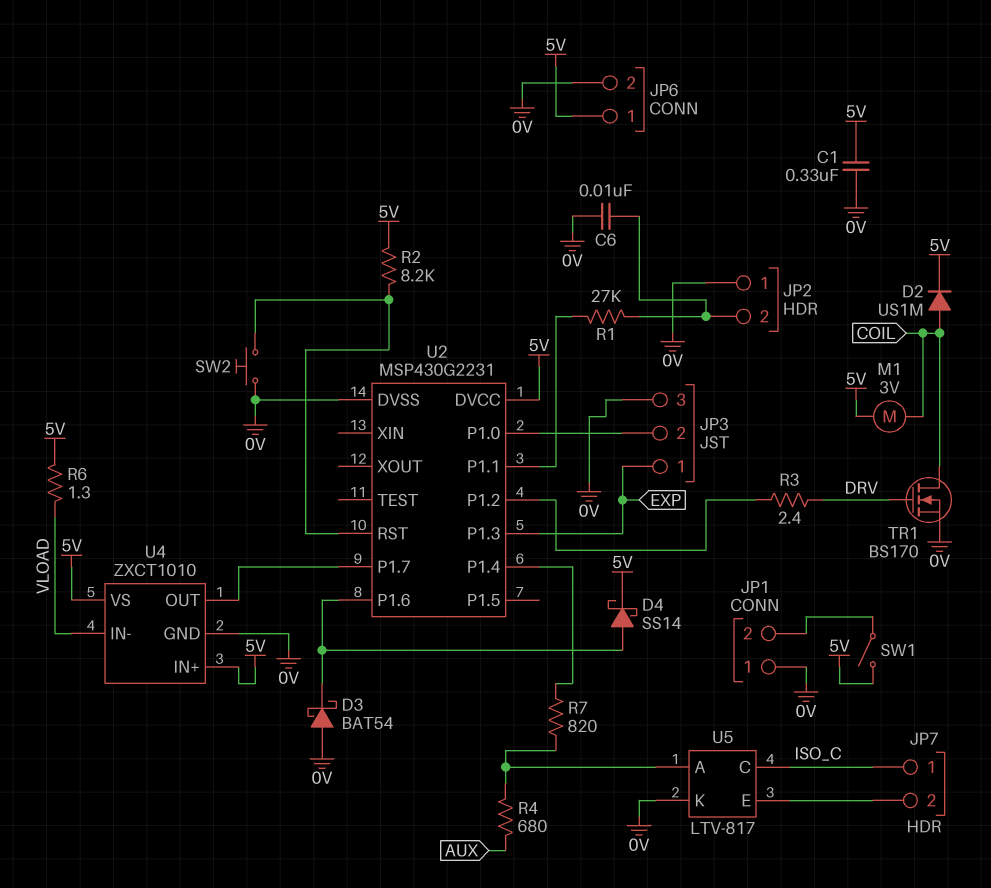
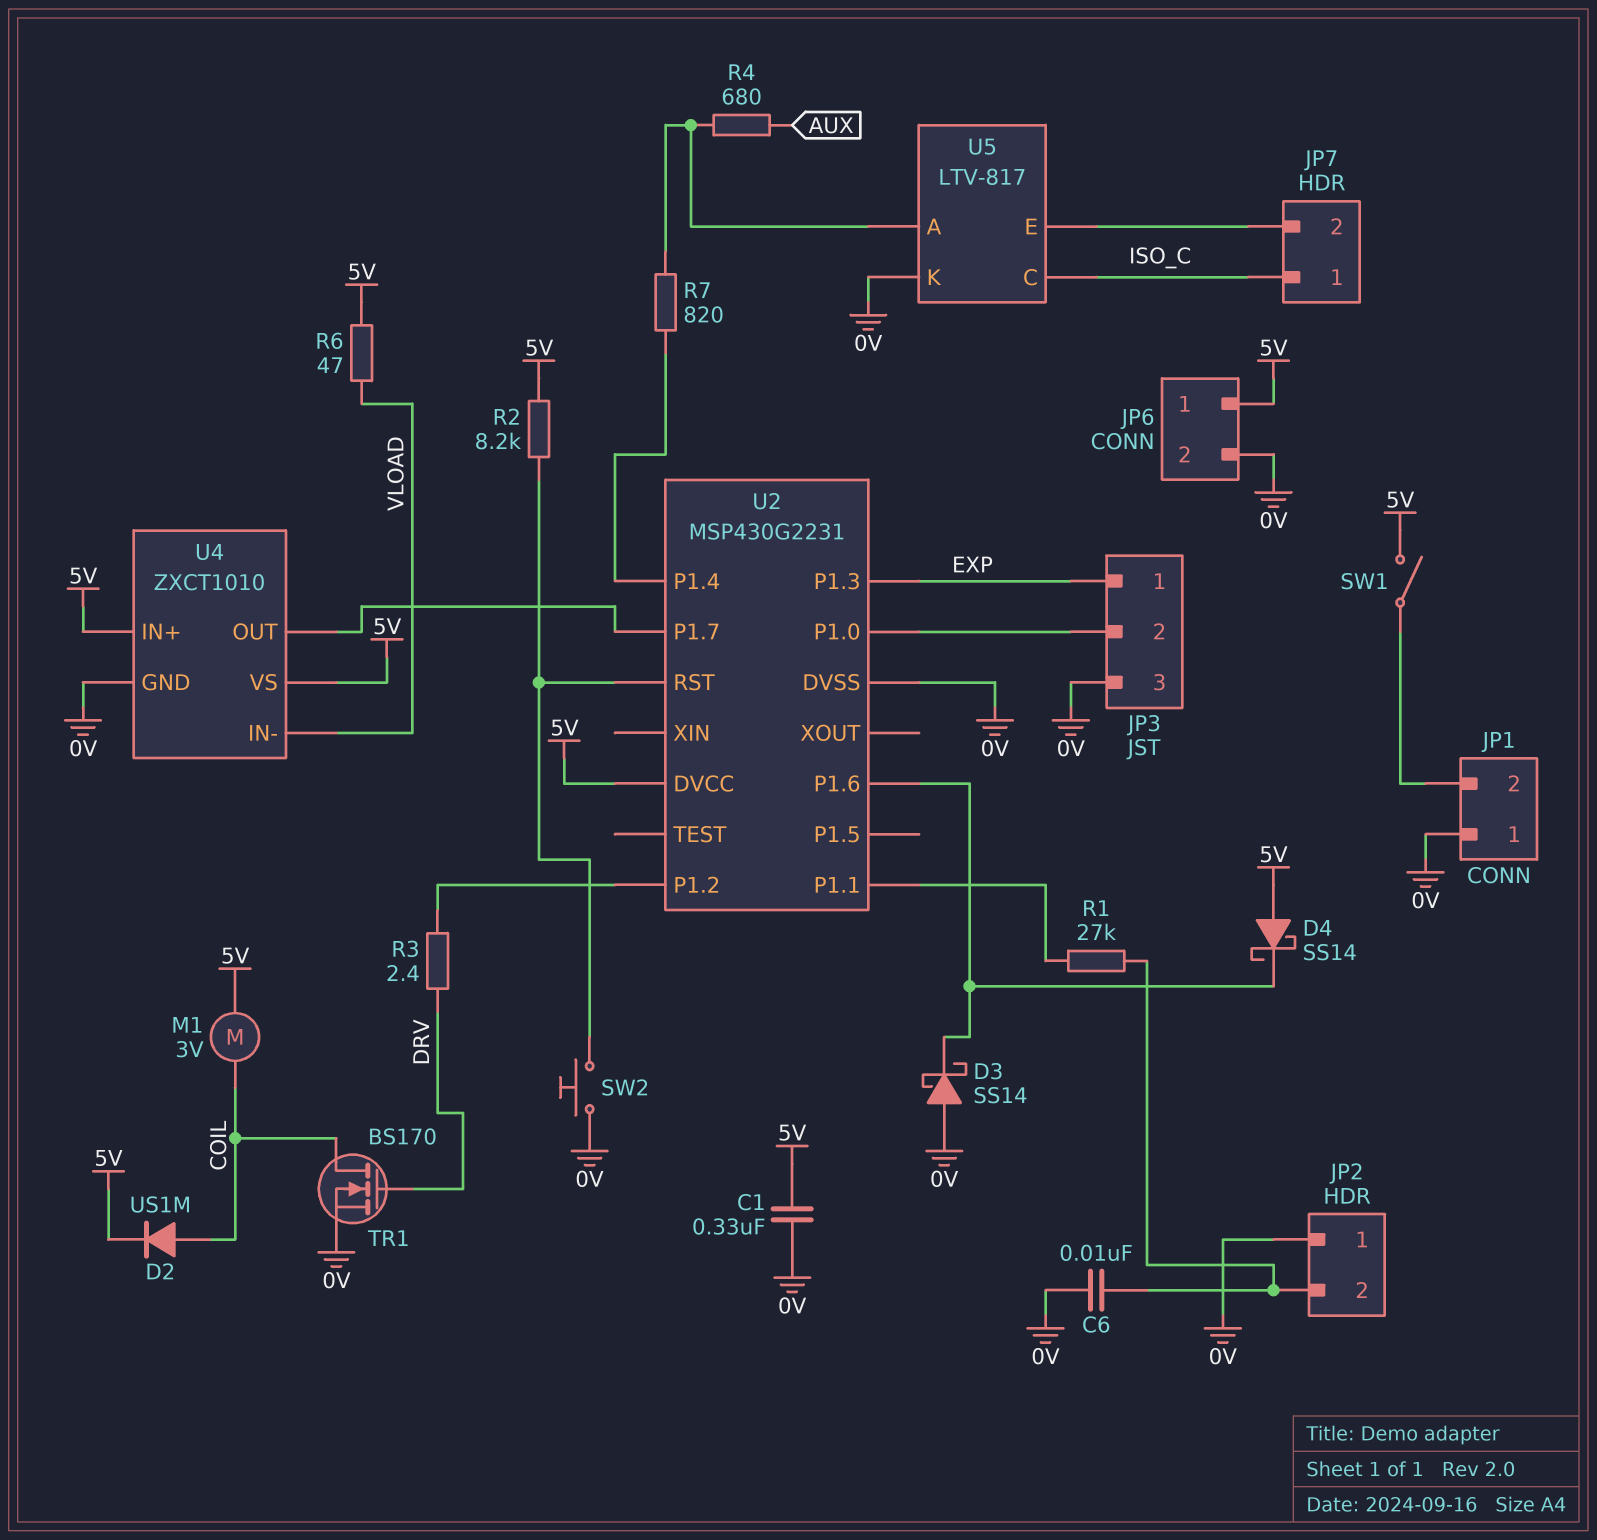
D3: schottky BAT54 (A 0V, K U2/P1.6) -> schottky SS14 (A 0V, K U2/P1.6)
D4: schottky SS14 (A U2/P1.6, K 5V) -> schottky SS14 (A 5V, K U2/P1.6)
R6: 1.3 (5V, VLOAD) -> 47 (5V, VLOAD)

